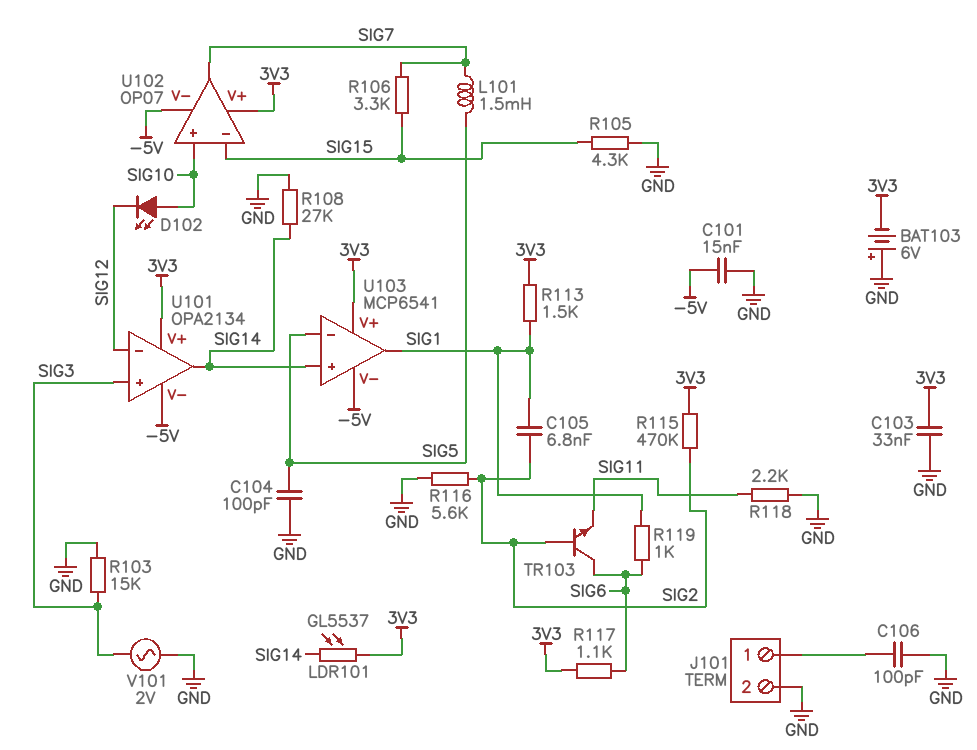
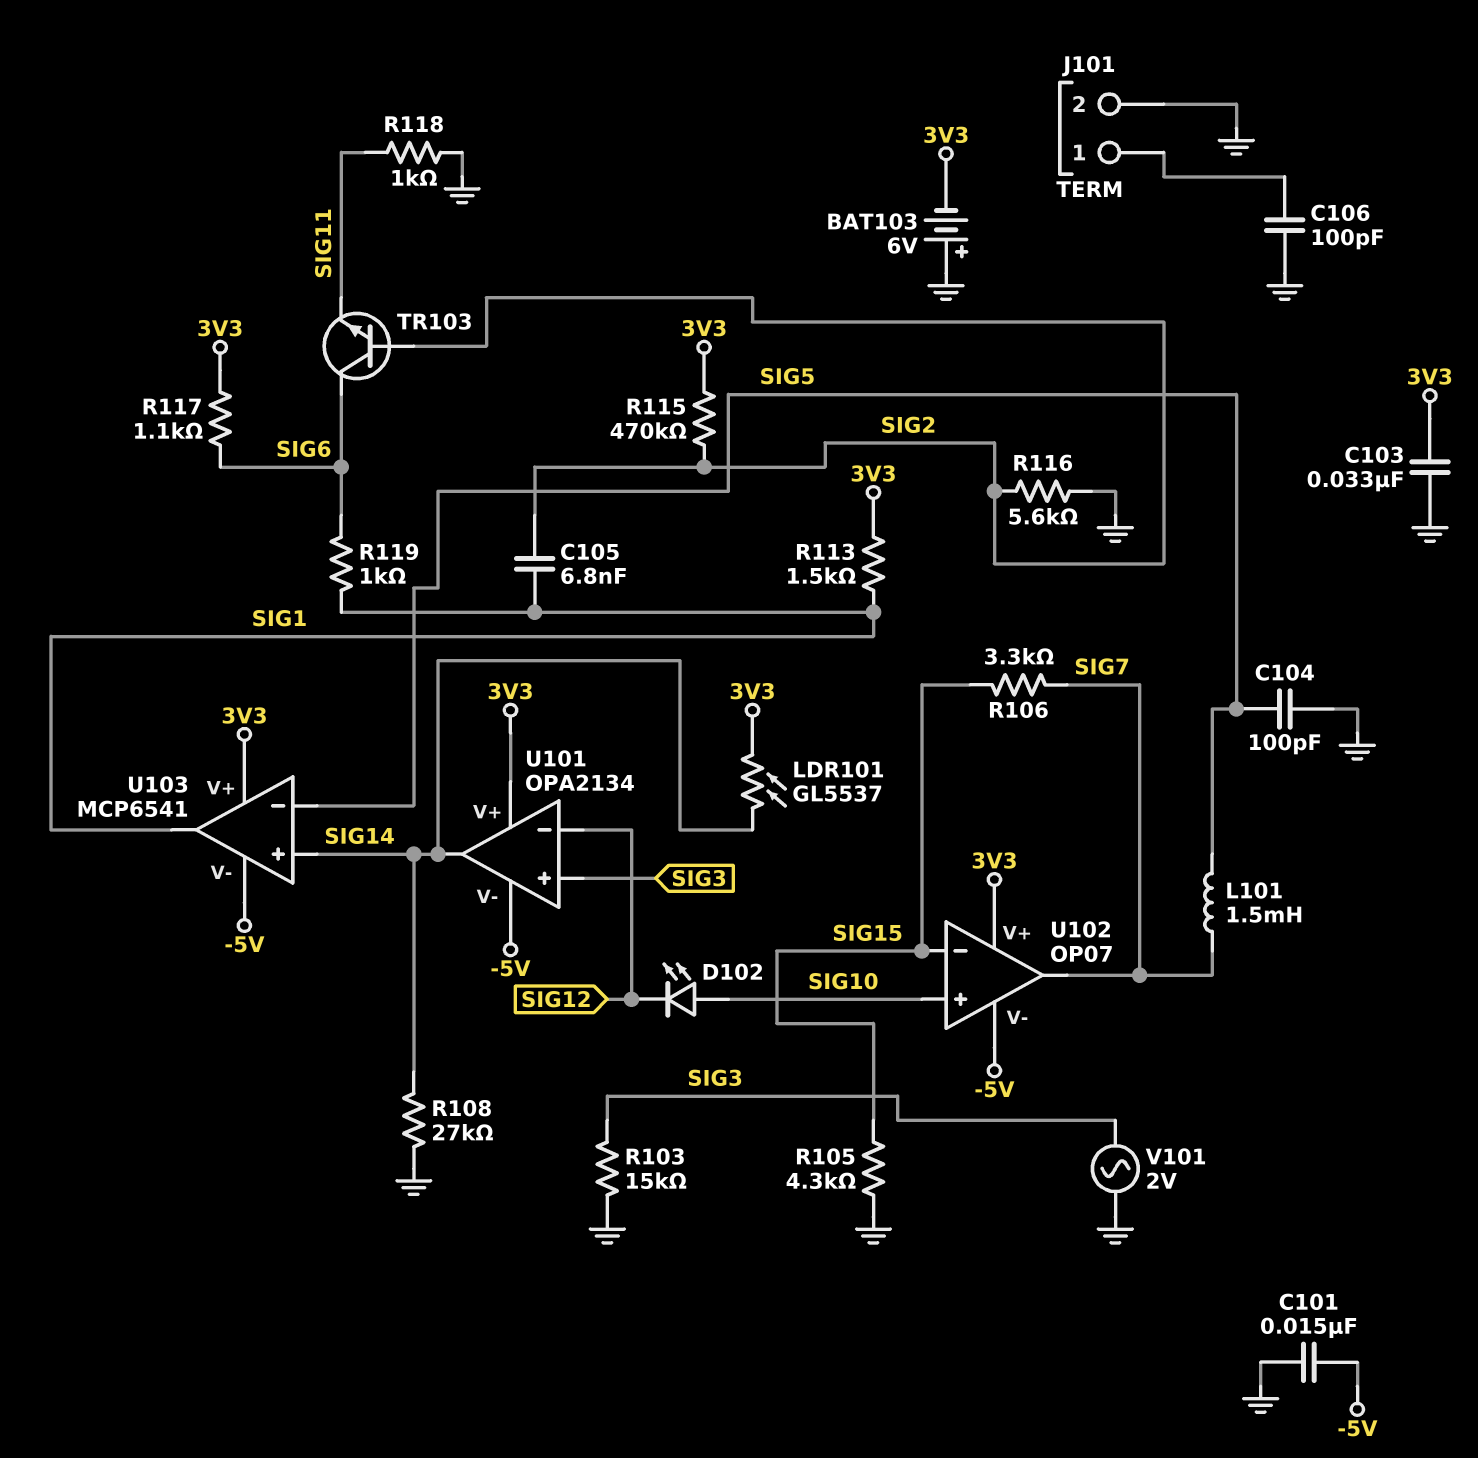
R118: 2.2k (GND, SIG11) -> 1k (GND, SIG11)

